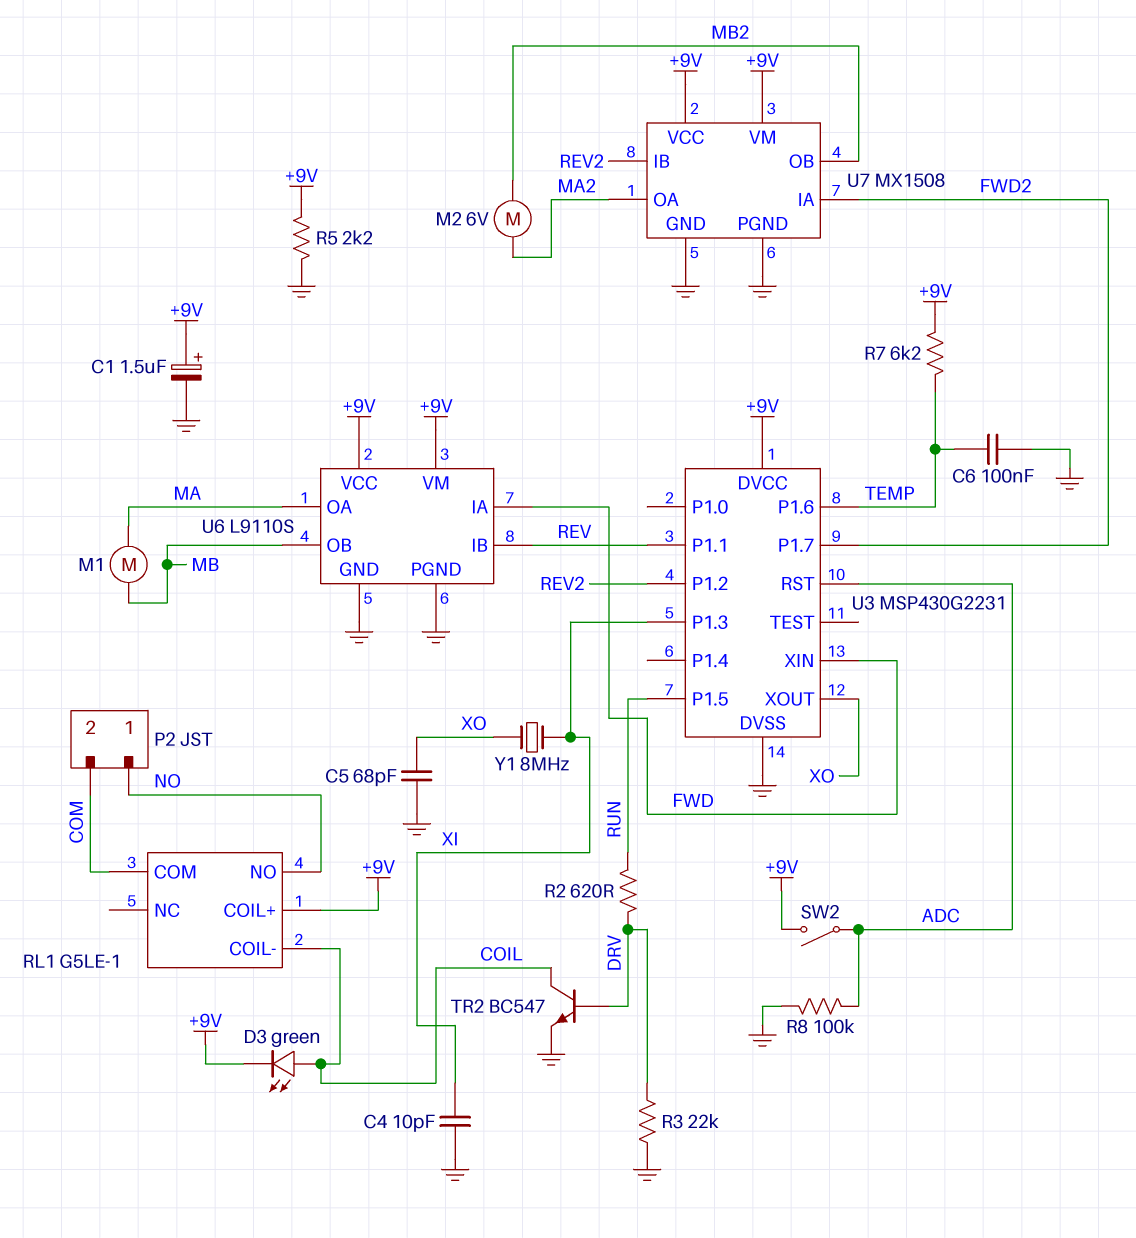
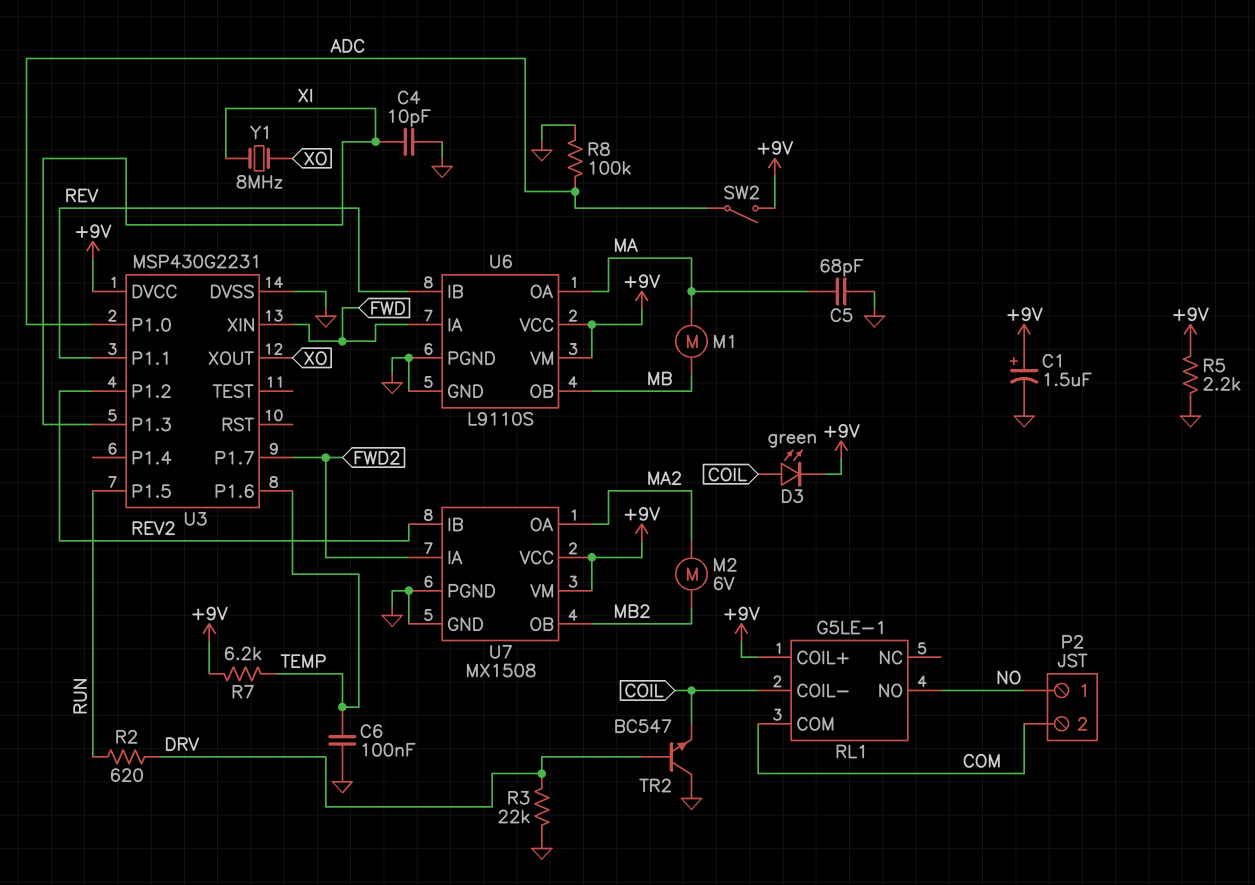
C5: 68pF (GND, XO) -> 68pF (GND, MA)
TR2: NPN BC547 (B DRV, C COIL, E GND) -> NPN BC547 (B DRV, C GND, E COIL)
U3 pin P1.0: none -> ADC
U3 pin RST: ADC -> none

